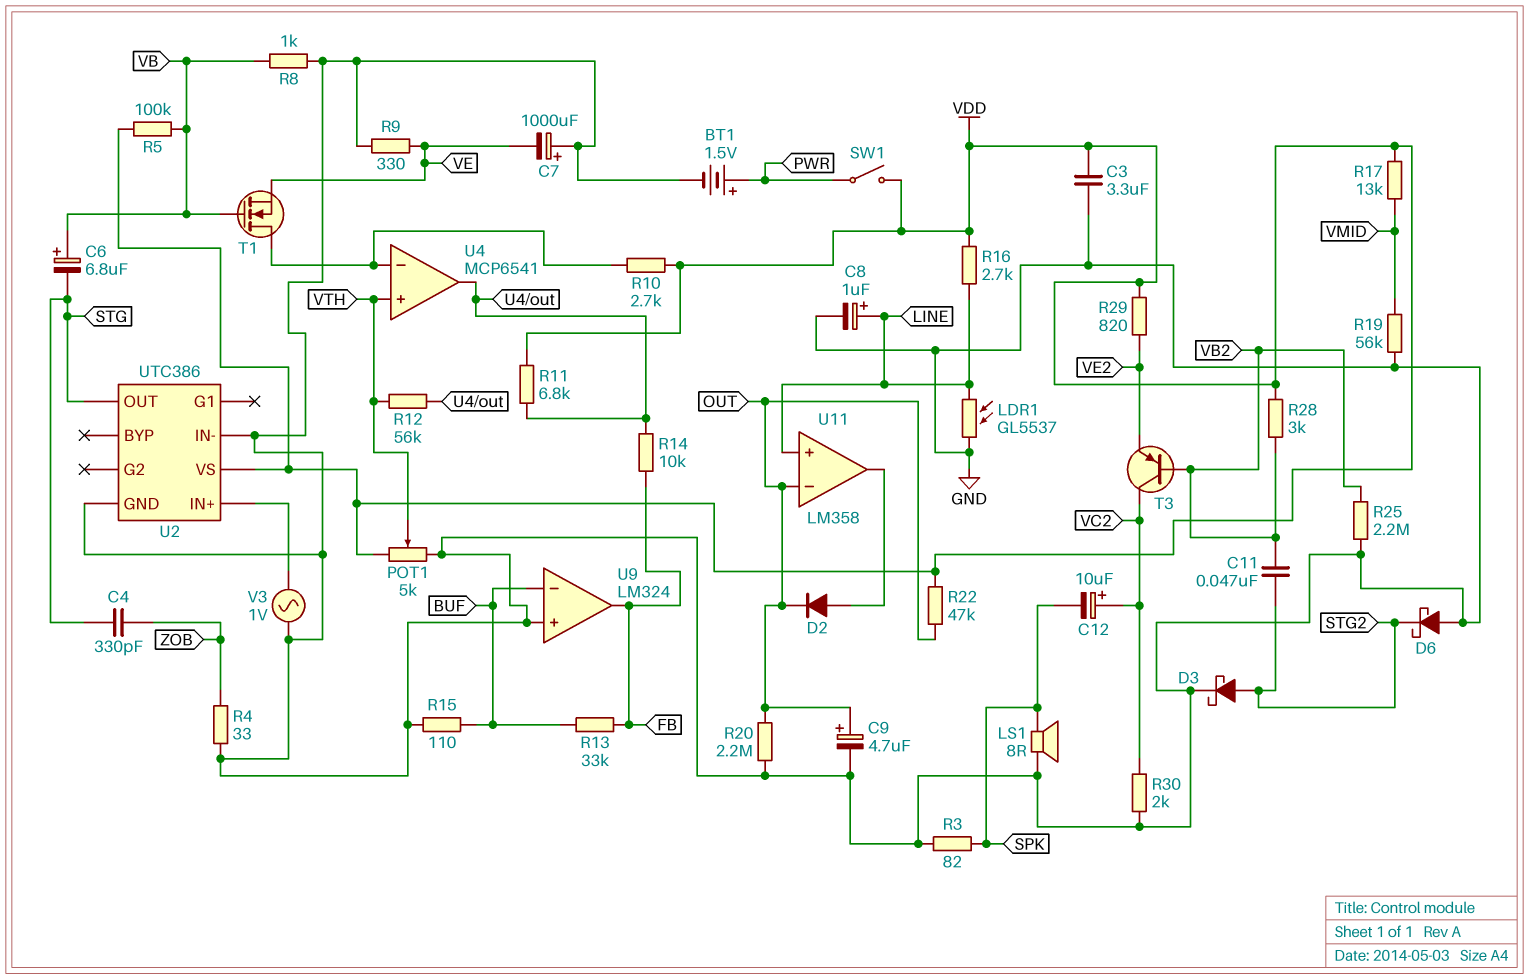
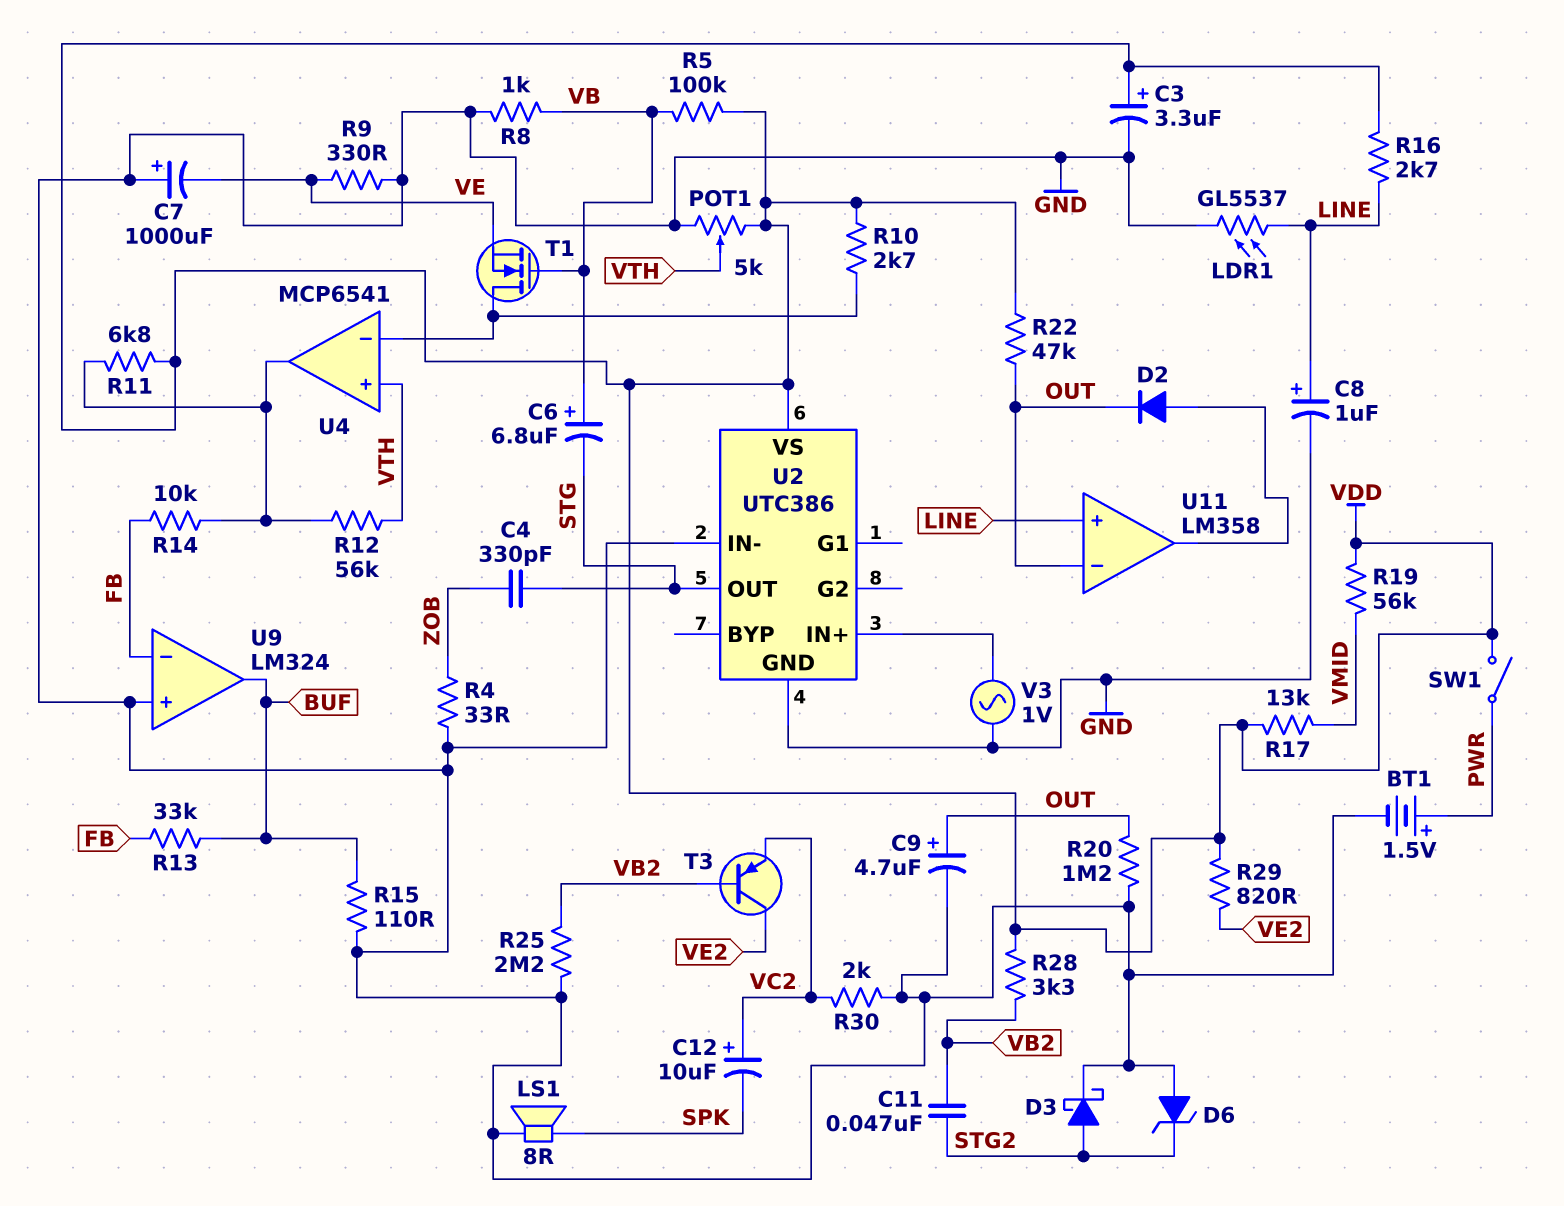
C3: 3.3uF (GND, VDD) -> 3.3uF (plus VDD, minus GND)
D6: schottky (A GND, K STG2) -> zener (A GND, K STG2)
R3: 82 (GND, SPK) -> none
R19: 56k (GND, VMID) -> 56k (VDD, VMID)
R20: 2.2M (GND, OUT) -> 1.2M (GND, OUT)
R28: 3k (VB2, VDD) -> 3.3k (VB2, VDD)
T3: PNP (B VB2, C VC2, E VE2) -> PNP (B VB2, C VE2, E VC2)
U9 pin in-: BUF -> FB
U9 pin out: FB -> BUF

